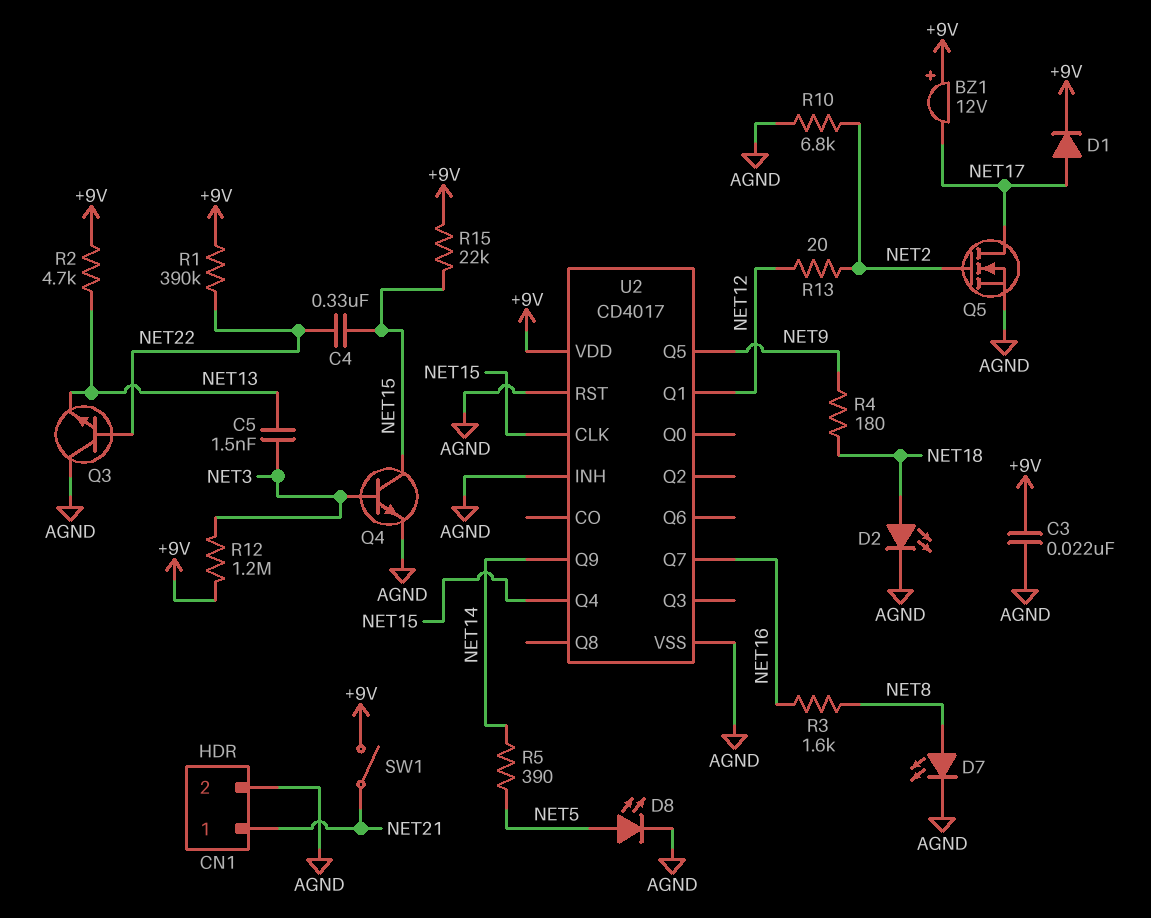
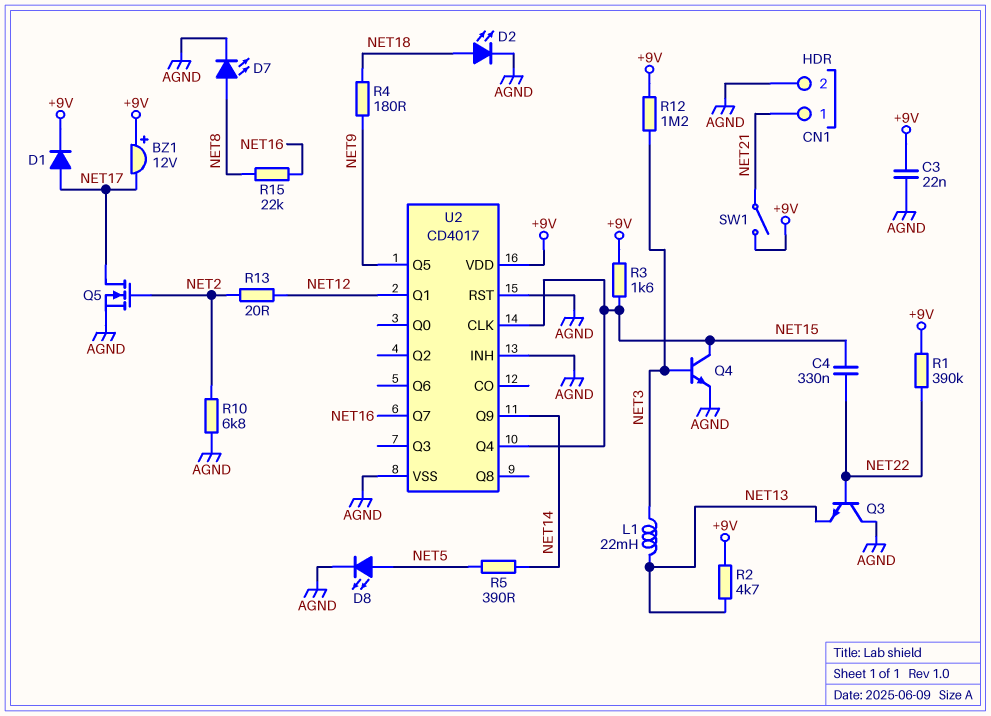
C5: 1.5nF (NET3, NET13) -> none
L1: none -> 22mH (NET3, NET13)
R3: 1.6k (NET8, NET16) -> 1.6k (+9V, NET15)
R15: 22k (+9V, NET15) -> 22k (NET8, NET16)

